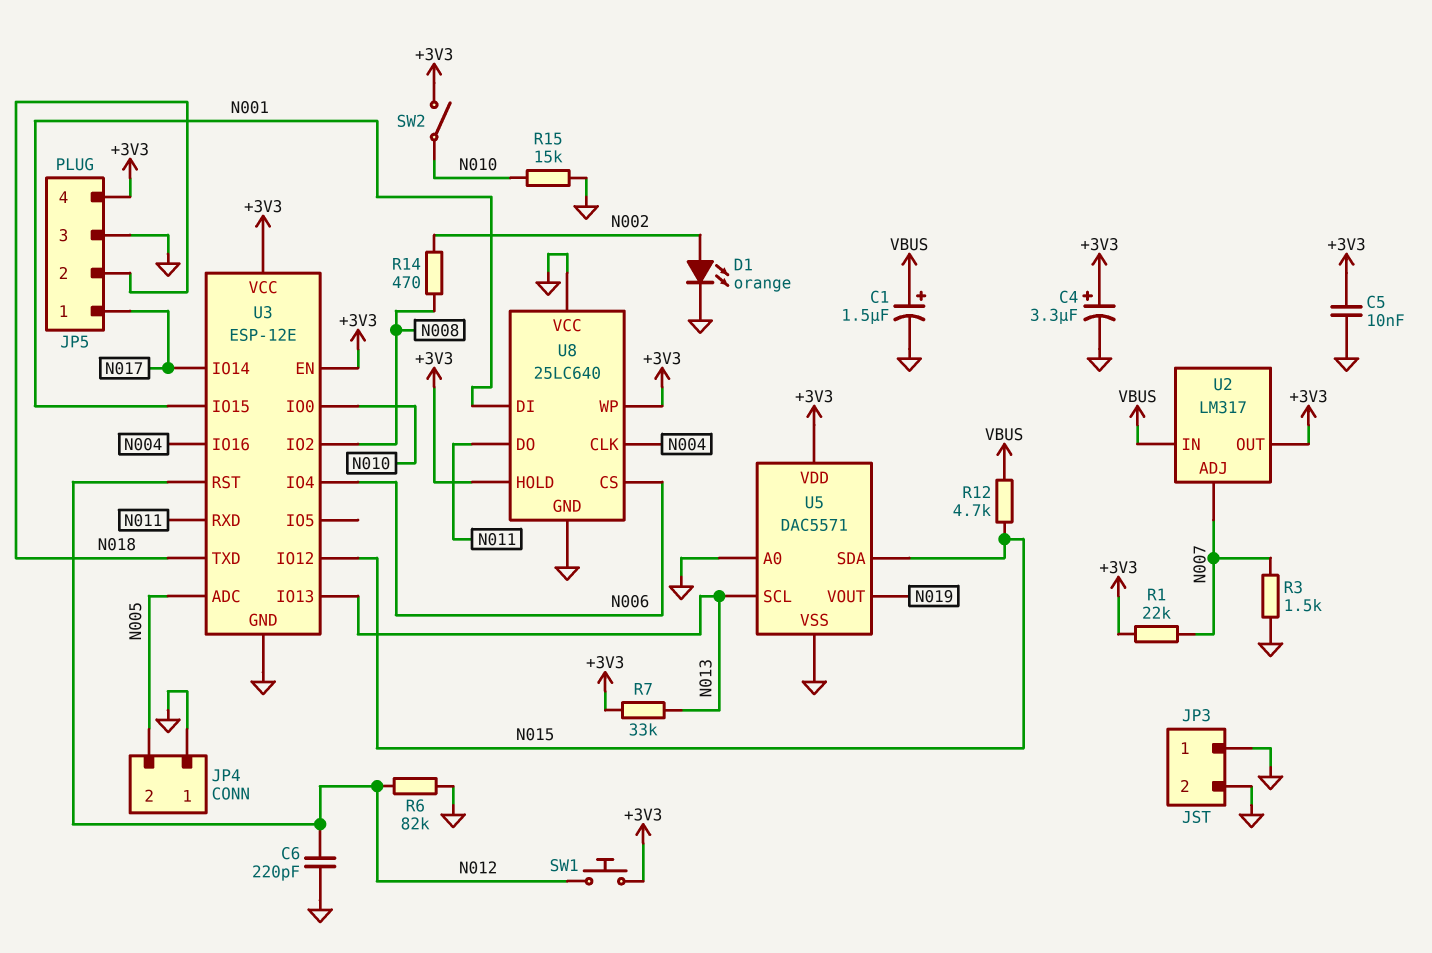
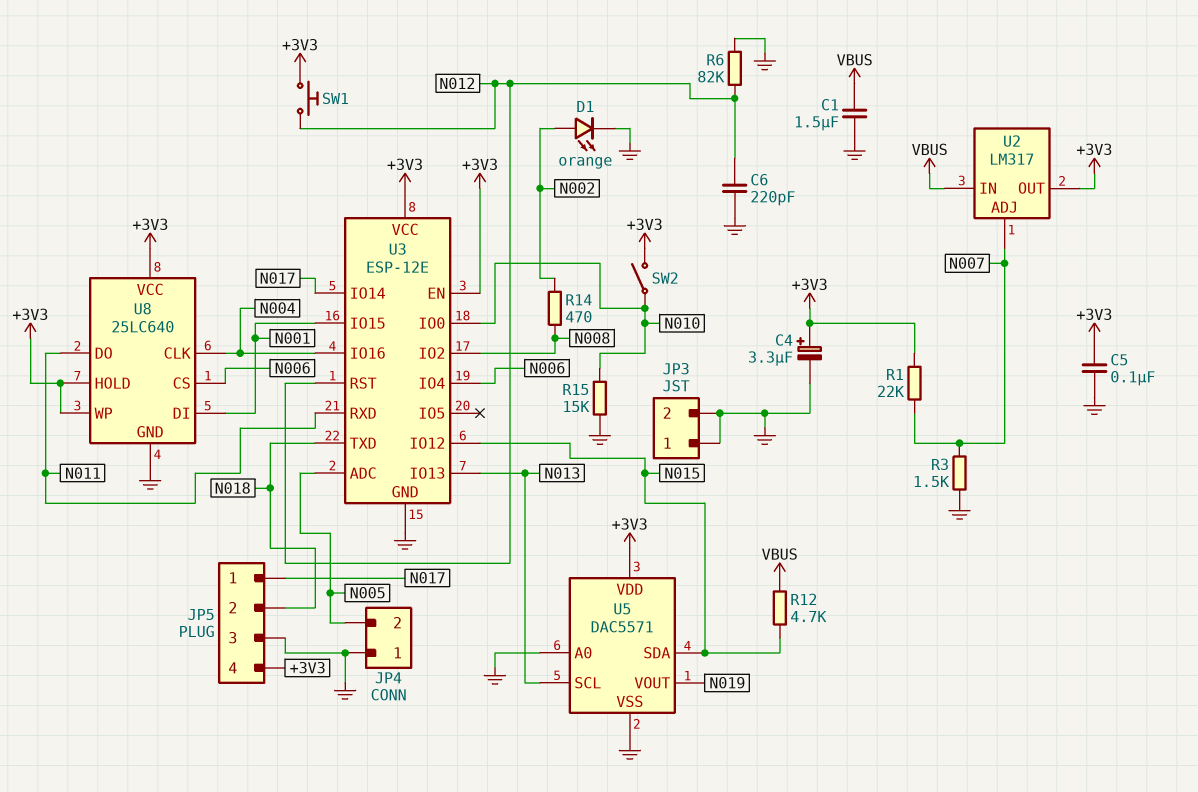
C1: 1.5uF (plus VBUS, minus GND) -> 1.5uF (GND, VBUS)
C5: 10nF (+3V3, GND) -> 100nF (+3V3, GND)
R7: 33k (+3V3, N013) -> none
U8 pin VCC: GND -> +3V3

